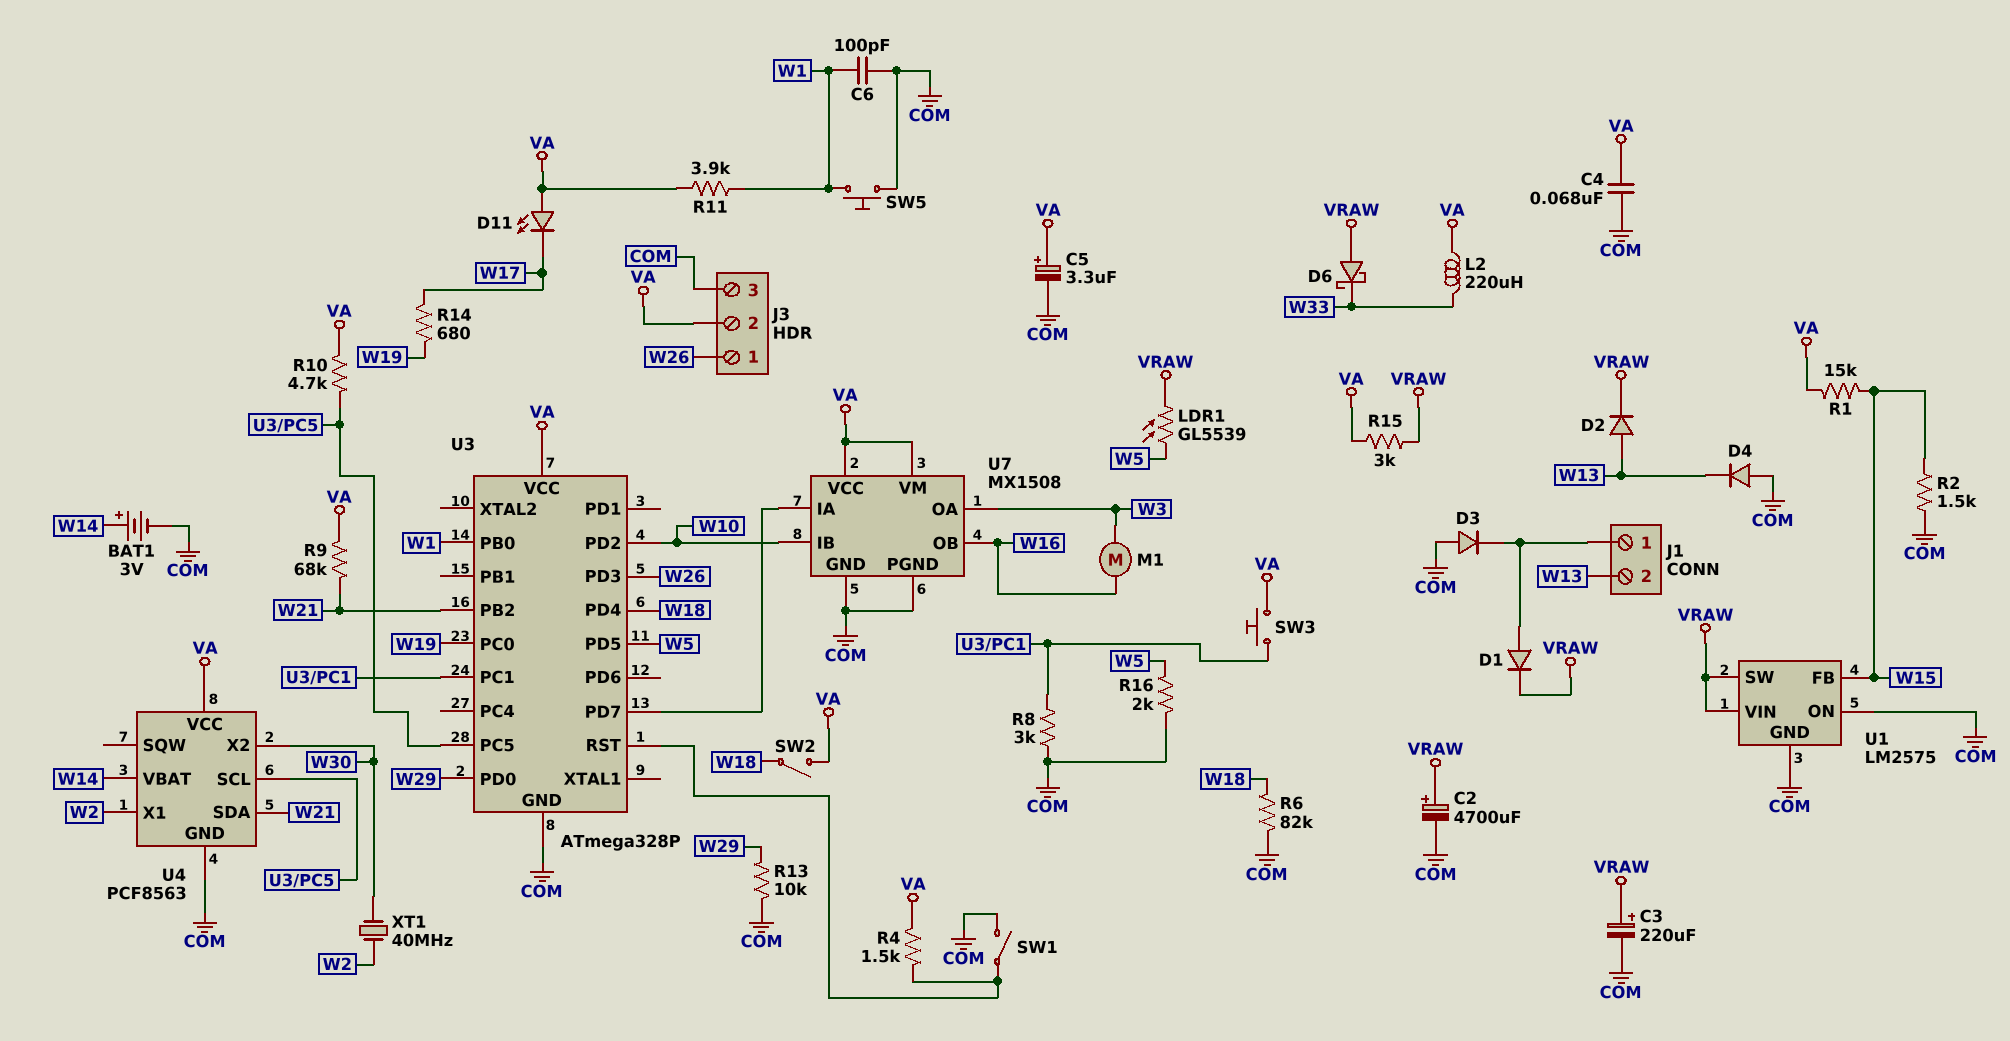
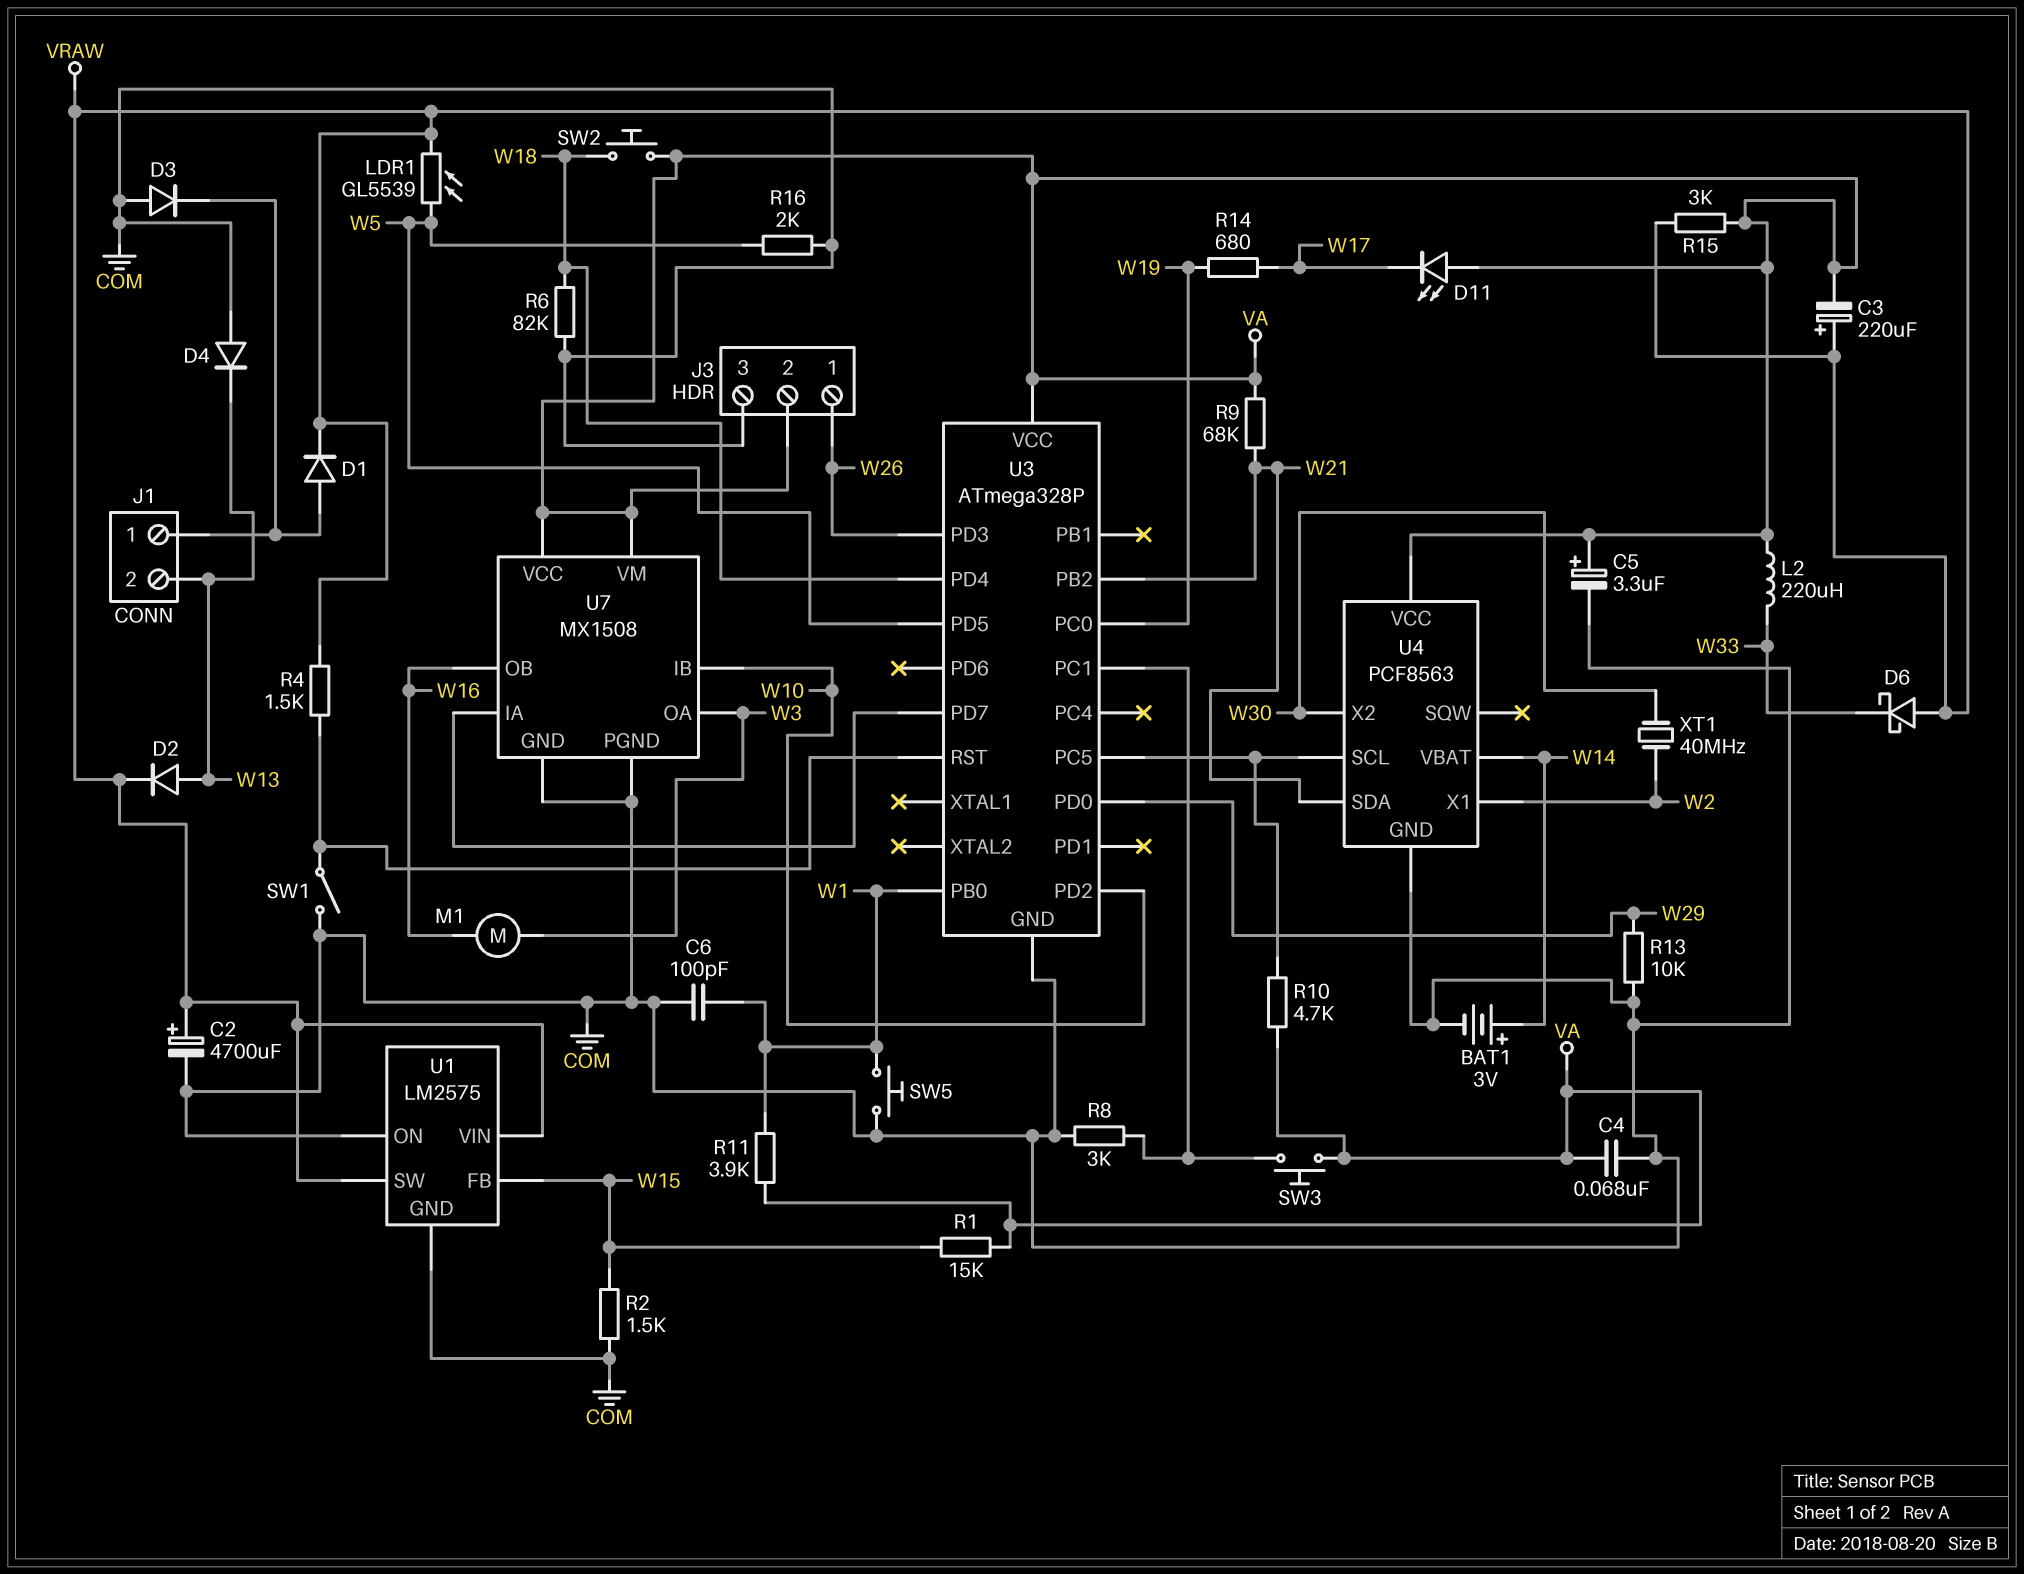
C3: 220uF (plus VRAW, minus COM) -> 220uF (plus VRAW, minus VA)
R4: 1.5k (U3/RST, VA) -> 1.5k (U3/RST, VRAW)
SW2: switch (VA, W18) -> button (VA, W18)

